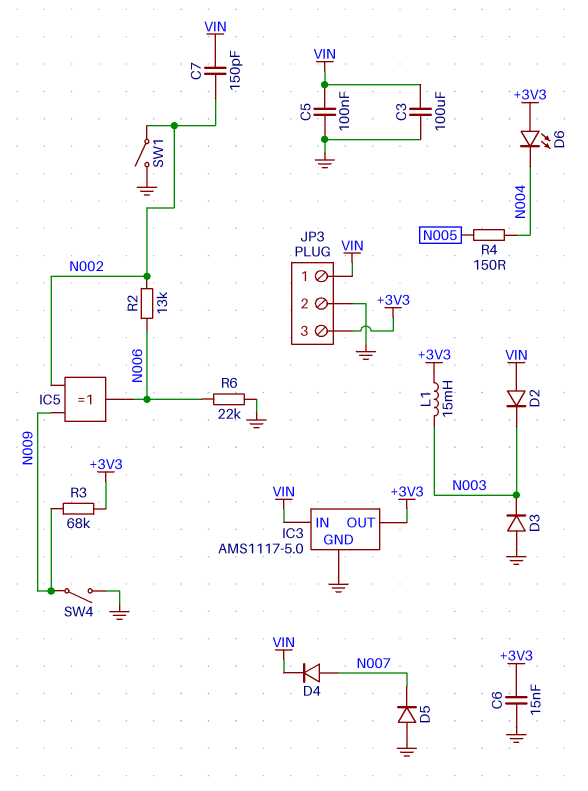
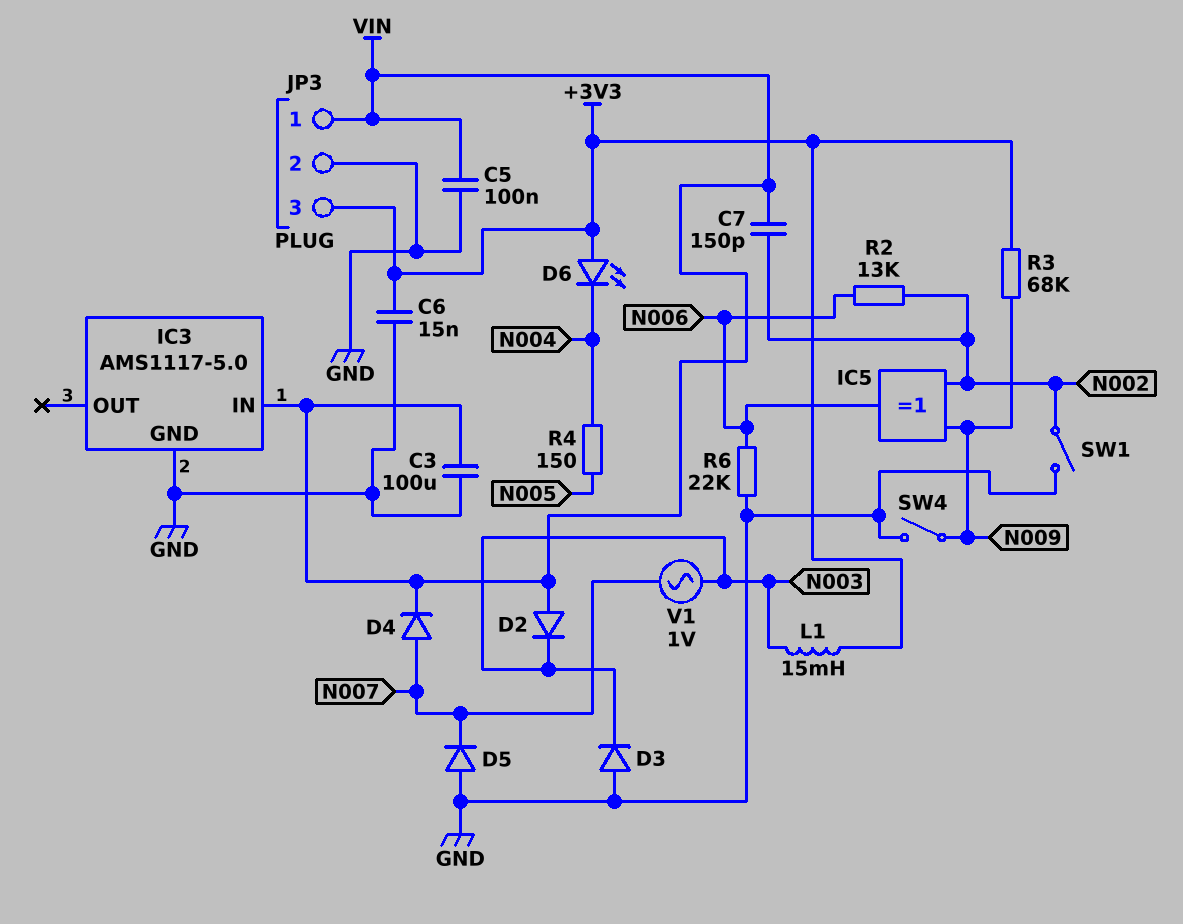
IC3 pin OUT: +3V3 -> none
V1: none -> AC 1V (N003, N007)

